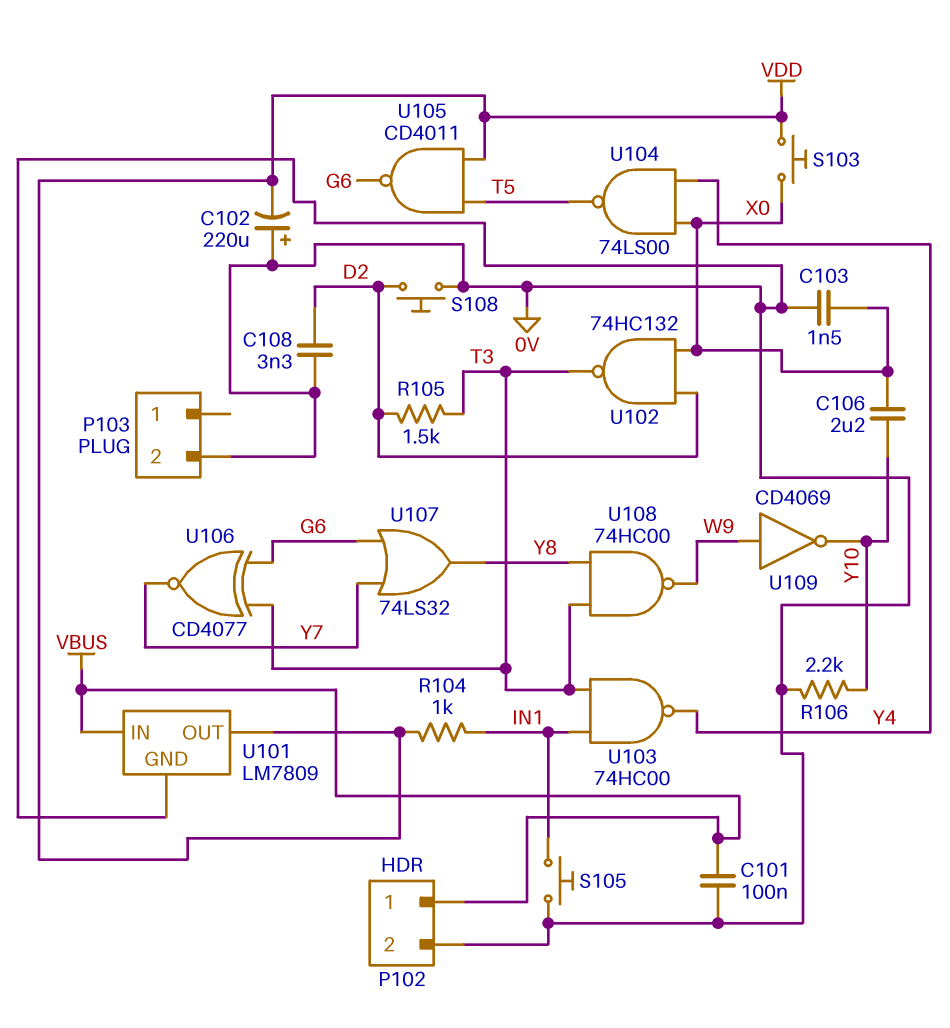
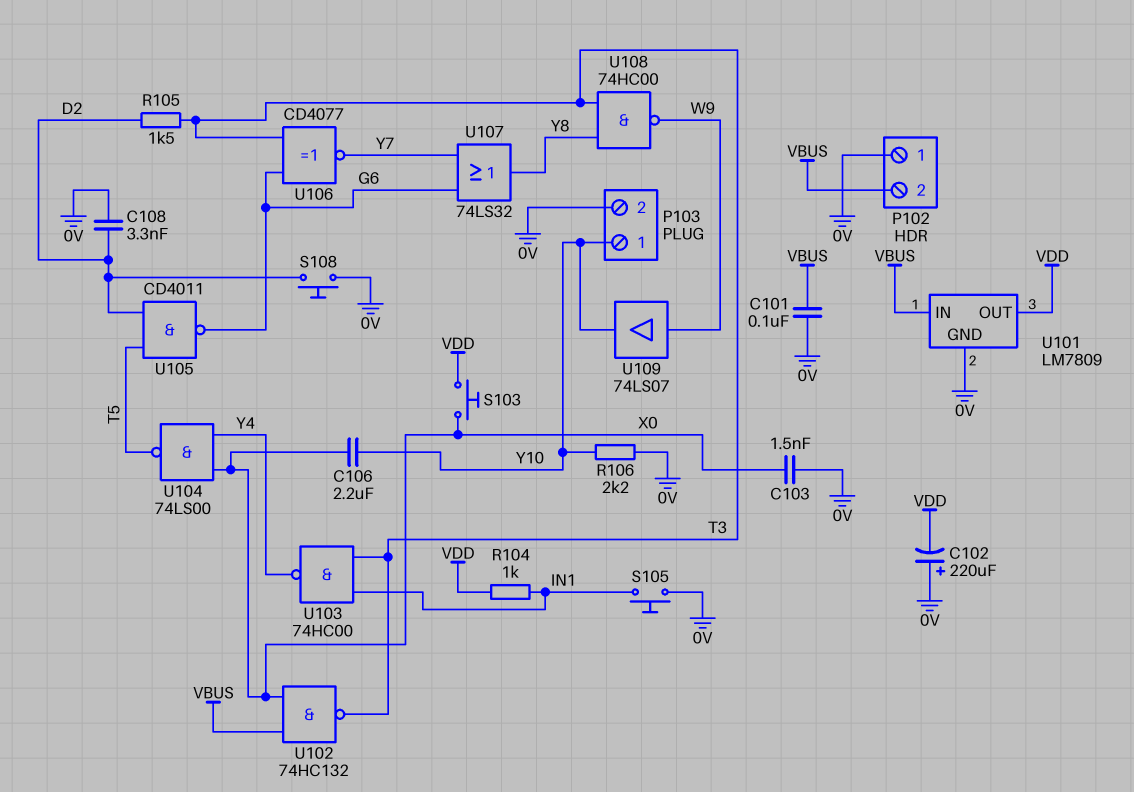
P102 pin 1: VBUS -> 0V
P102 pin 2: 0V -> VBUS
P103 pin 1: none -> Y10
U102: NAND 74HC132 (in D2, in X0, out T3) -> NAND 74HC132 (in VBUS, in X0, out T3)
U105: NAND CD4011 (in T5, in VDD, out G6) -> NAND CD4011 (in D2, in T5, out G6)
U109: NOT CD4069 (in W9, out Y10) -> buffer 74LS07 (in W9, out Y10)

